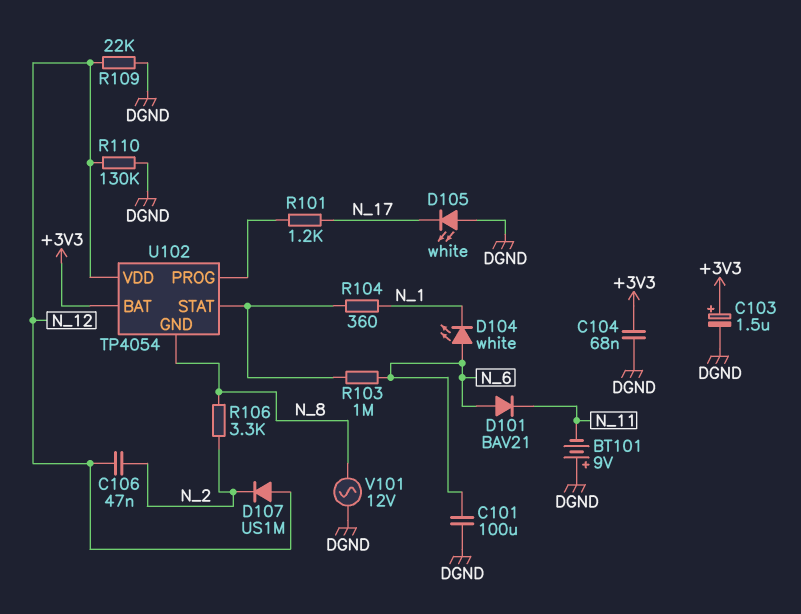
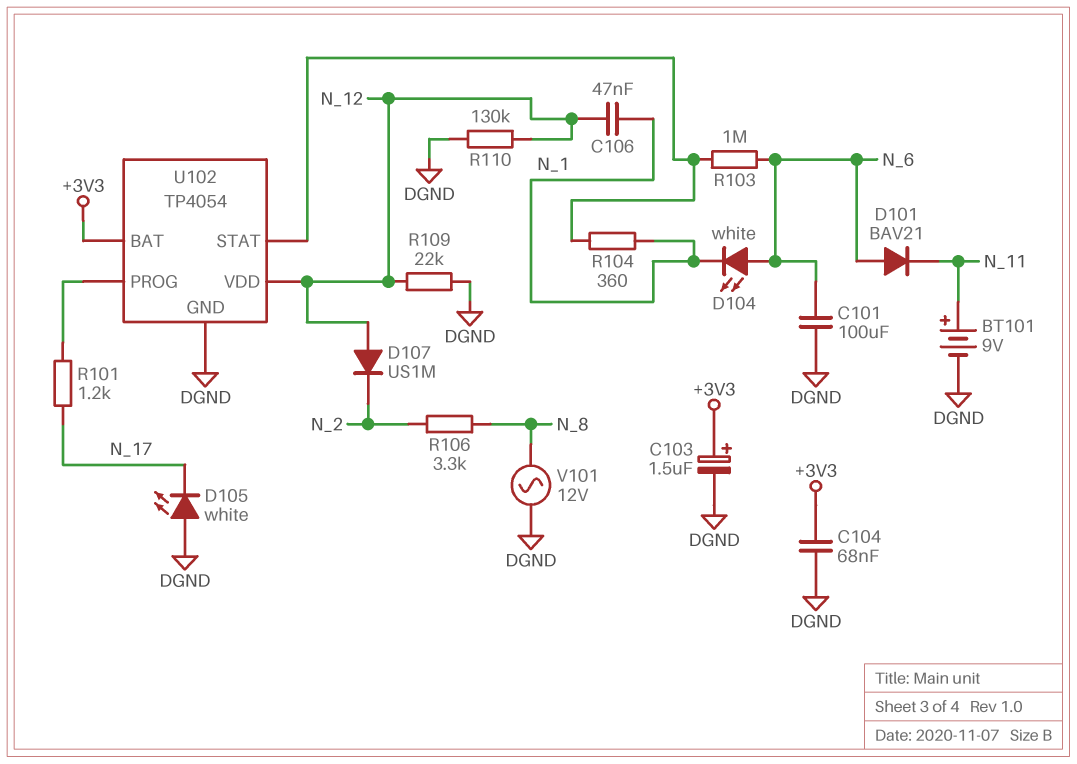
BT101: 9V (plus DGND, minus N_11) -> 9V (plus N_11, minus DGND)
C106: 47nF (N_2, N_12) -> 47nF (N_1, N_12)
U102 pin GND: N_8 -> DGND

